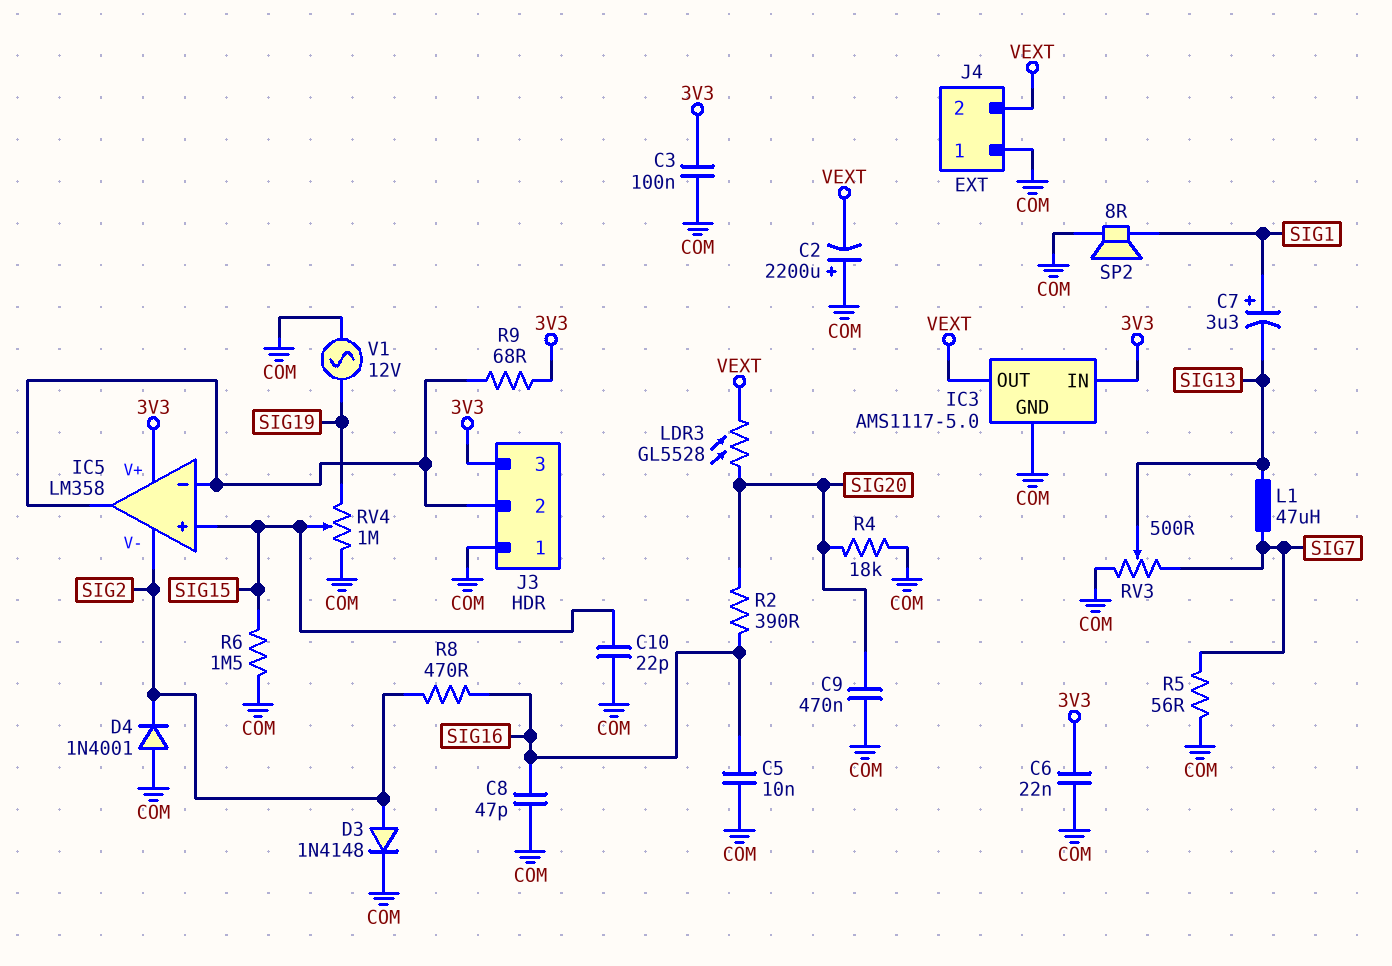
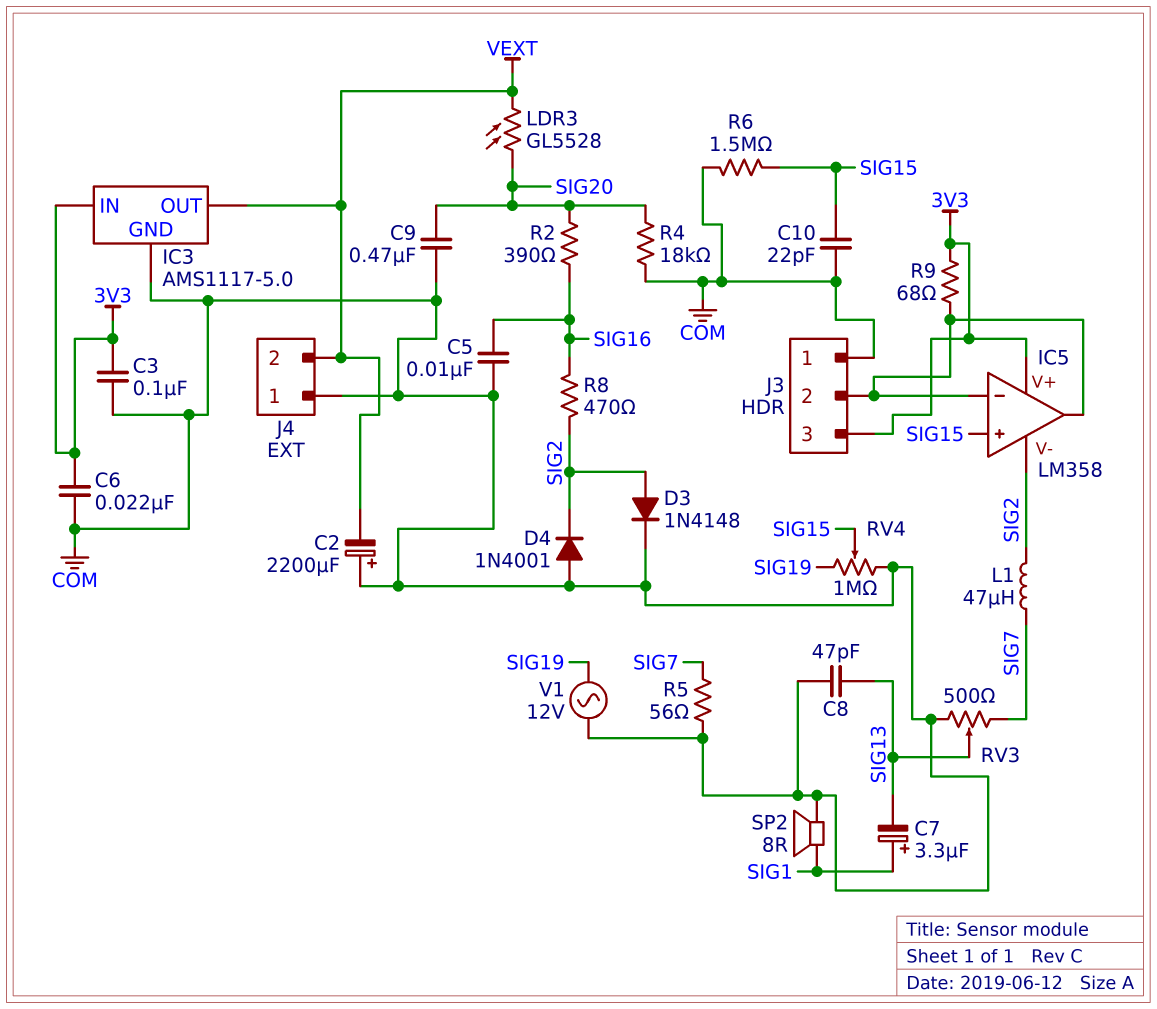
C8: 47pF (COM, SIG16) -> 47pF (COM, SIG13)
L1: 47uH (SIG7, SIG13) -> 47uH (SIG2, SIG7)

